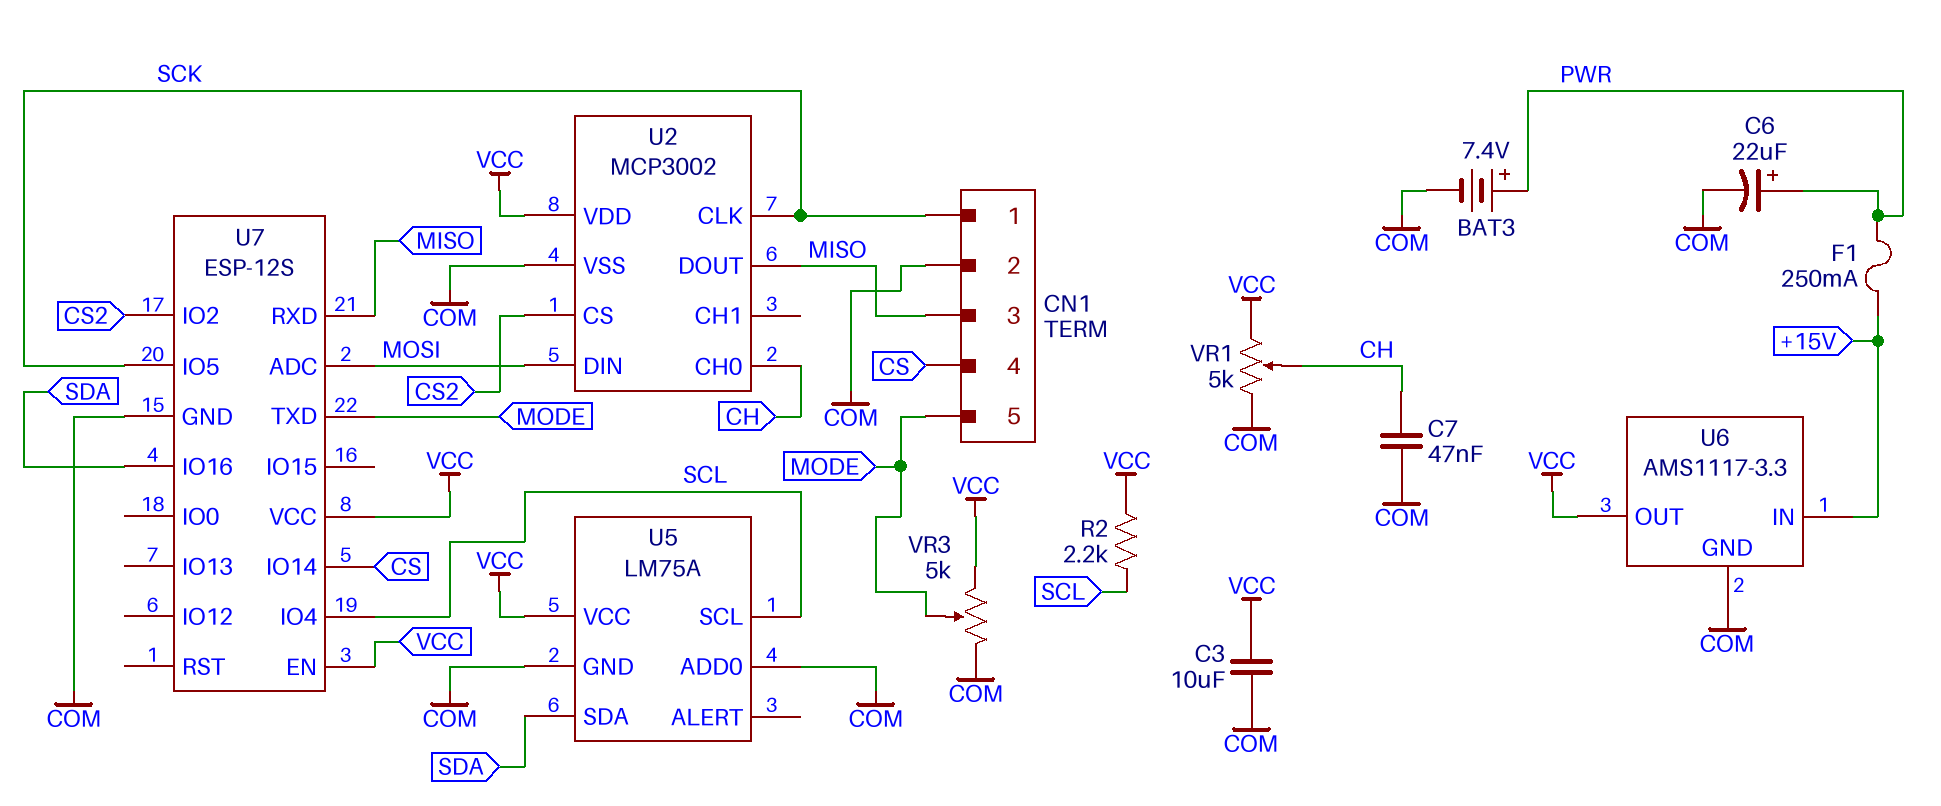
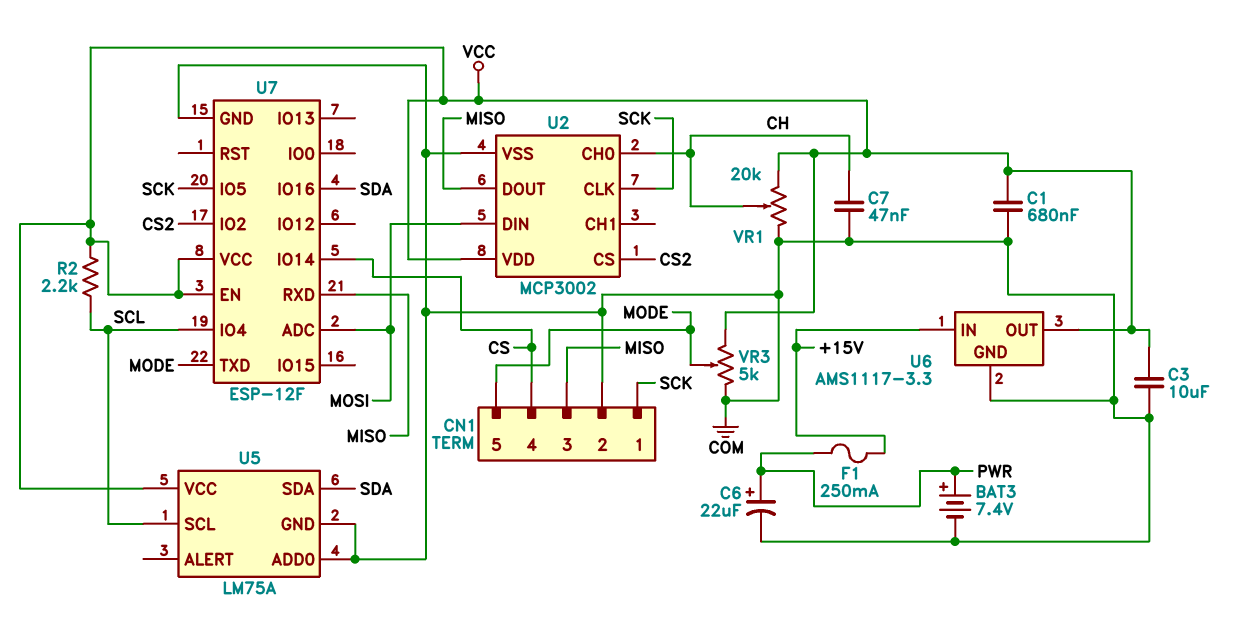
C1: none -> 680nF (COM, VCC)
U7: ESP-12S -> ESP-12F
VR1: 5k (COM, VCC, wiper CH) -> 20k (COM, VCC, wiper CH)

